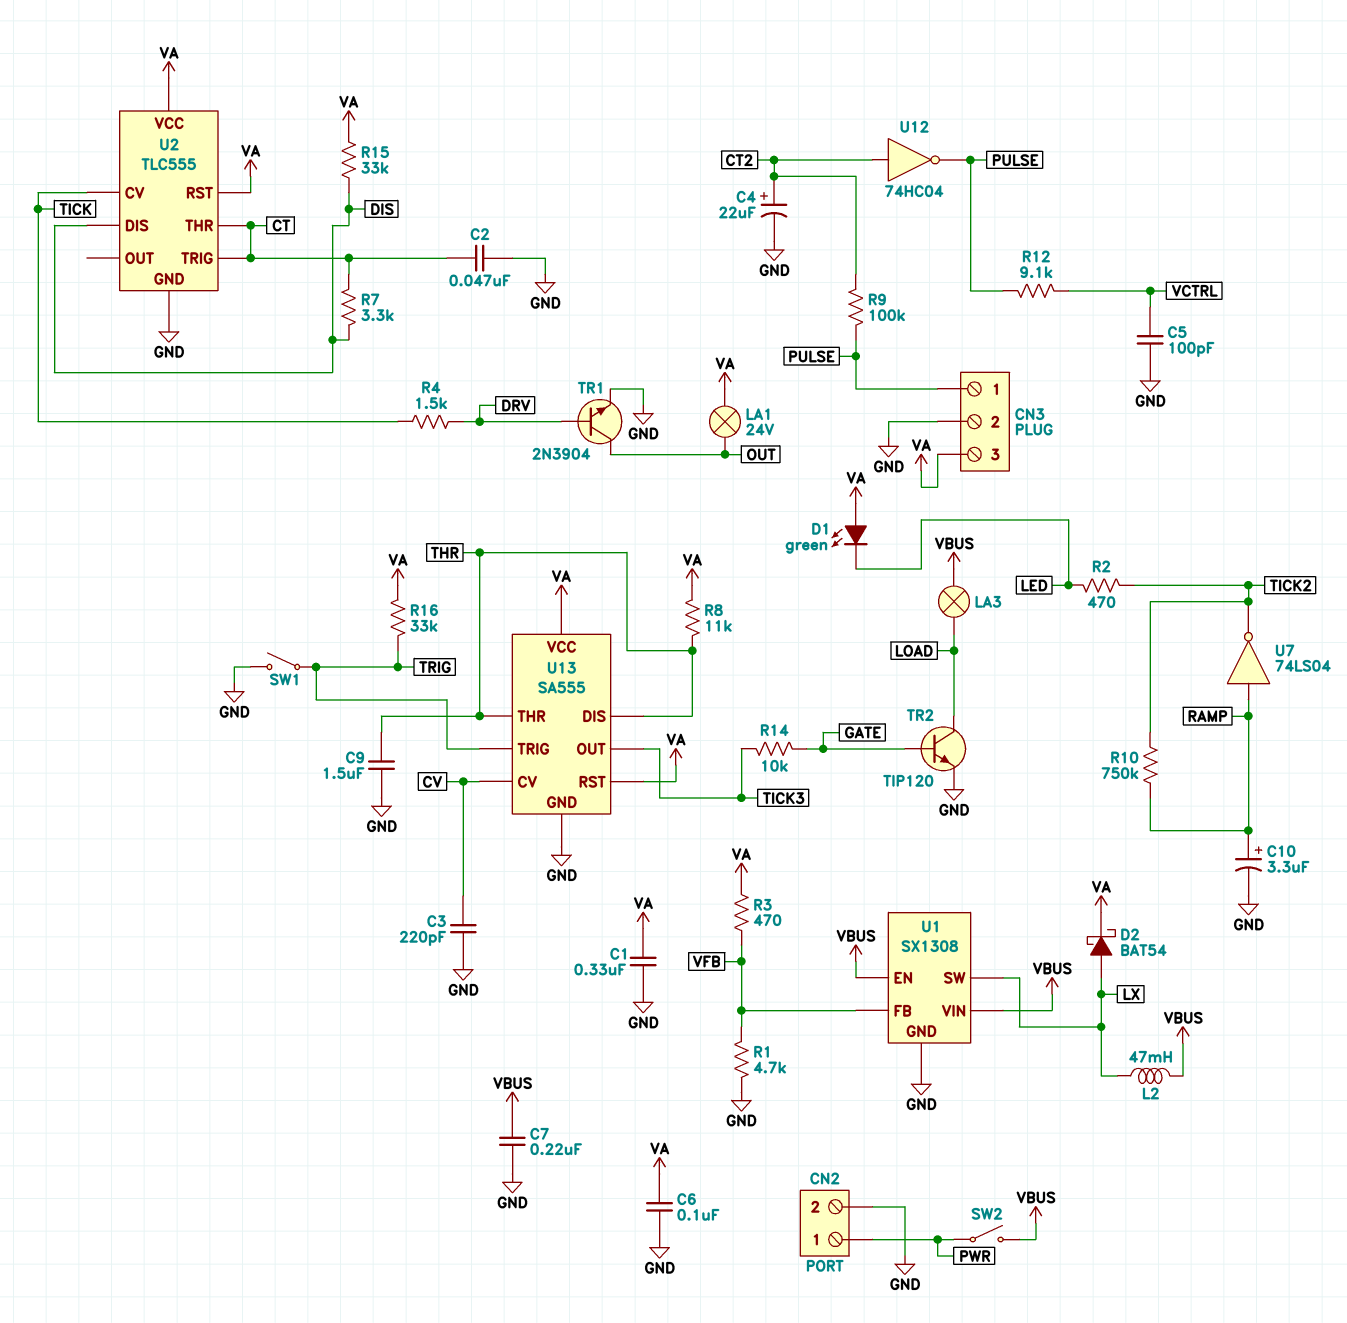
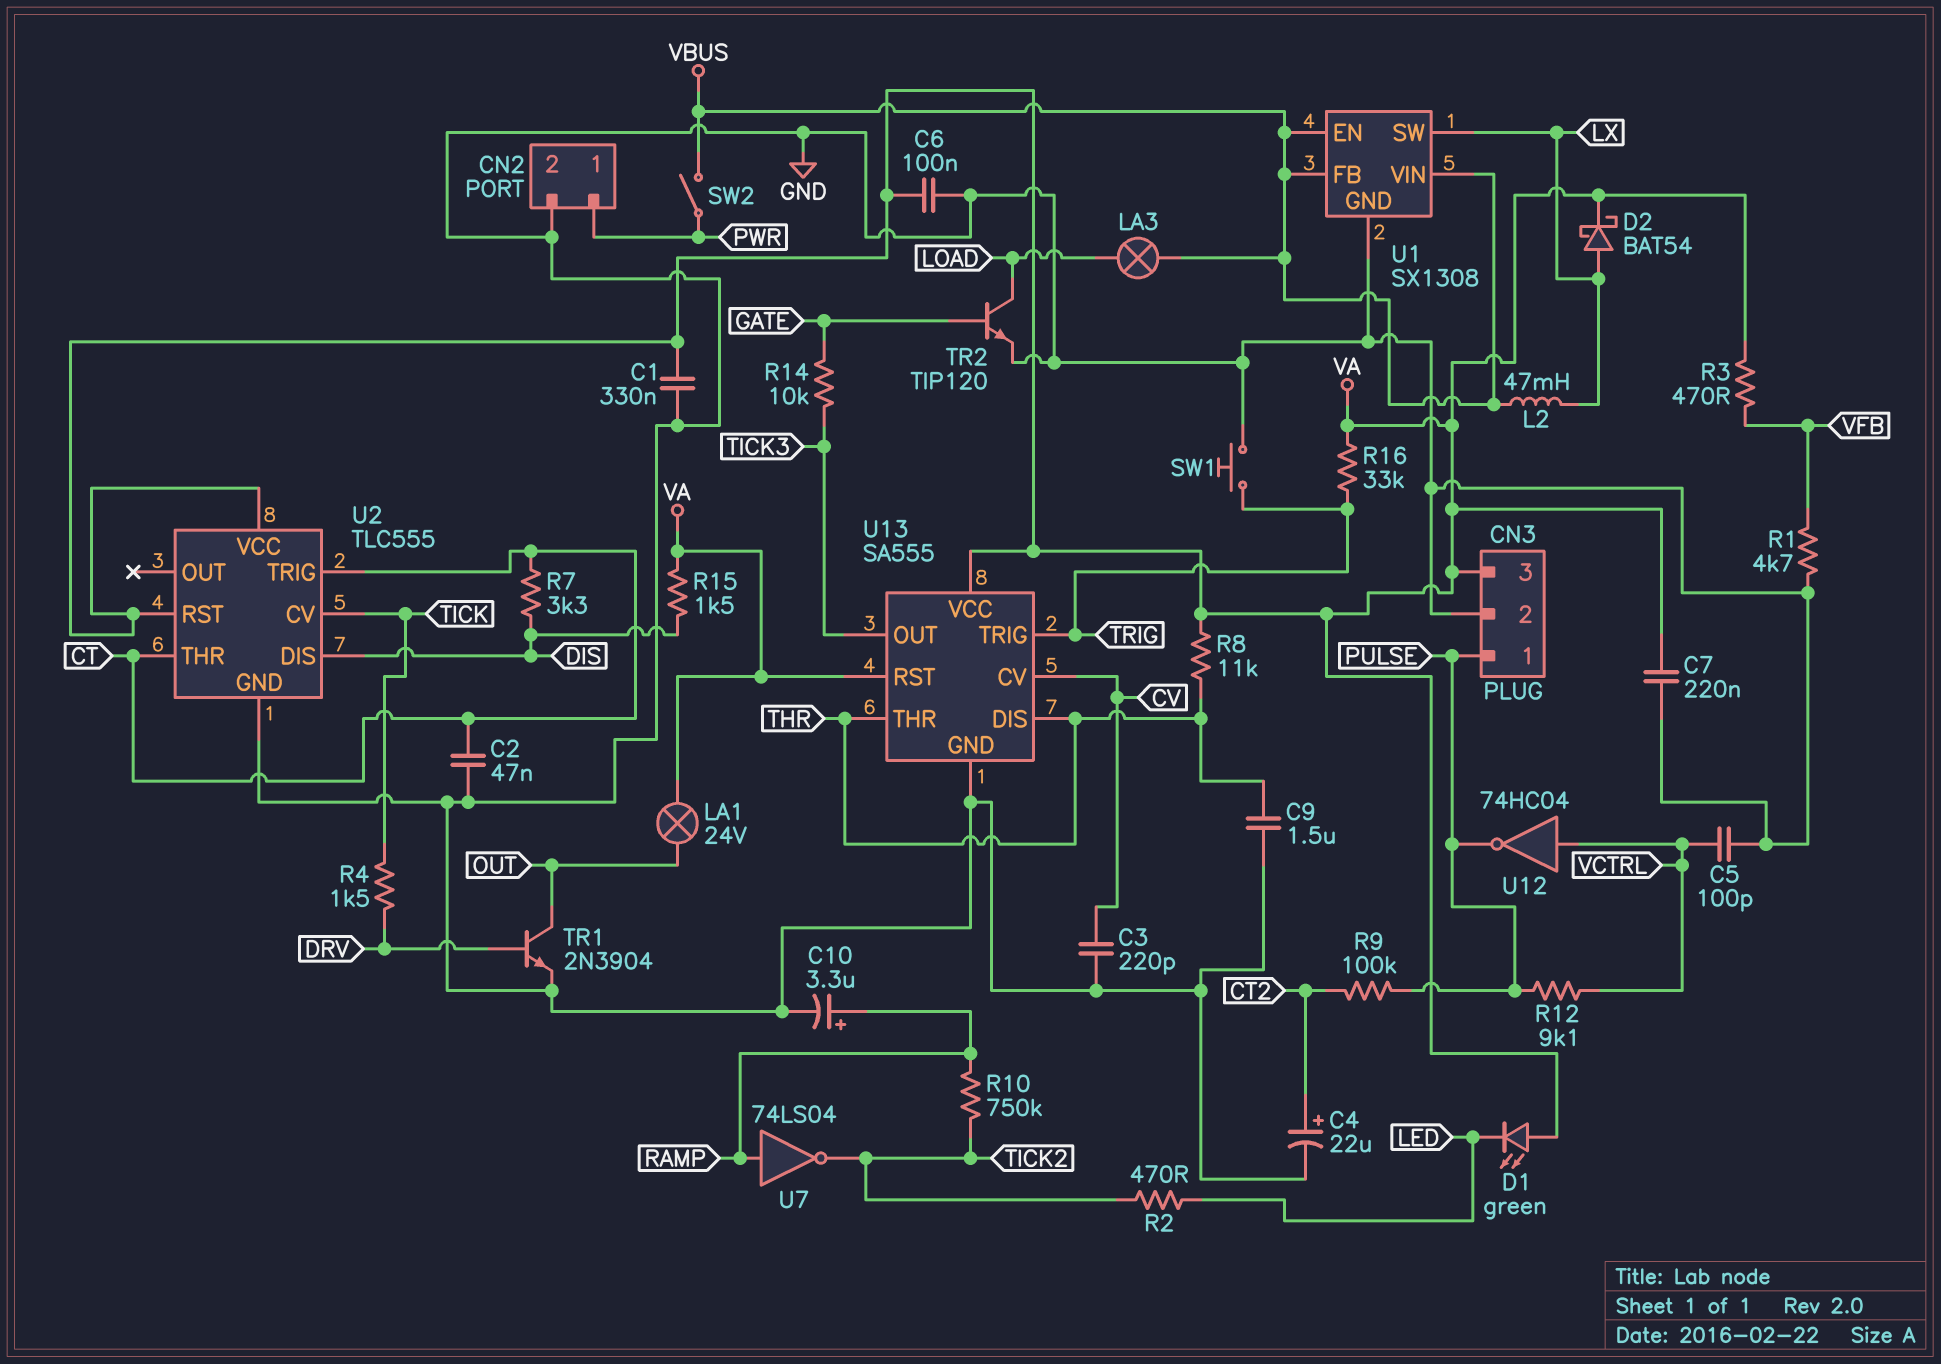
C7: 220nF (GND, VBUS) -> 220nF (GND, VA)
R15: 33k (DIS, VA) -> 1.5k (DIS, VA)
SW1: switch (GND, TRIG) -> button (GND, TRIG)
U1 pin FB: VFB -> VBUS
U12: NOT 74HC04 (in CT2, out PULSE) -> NOT 74HC04 (in VCTRL, out PULSE)

